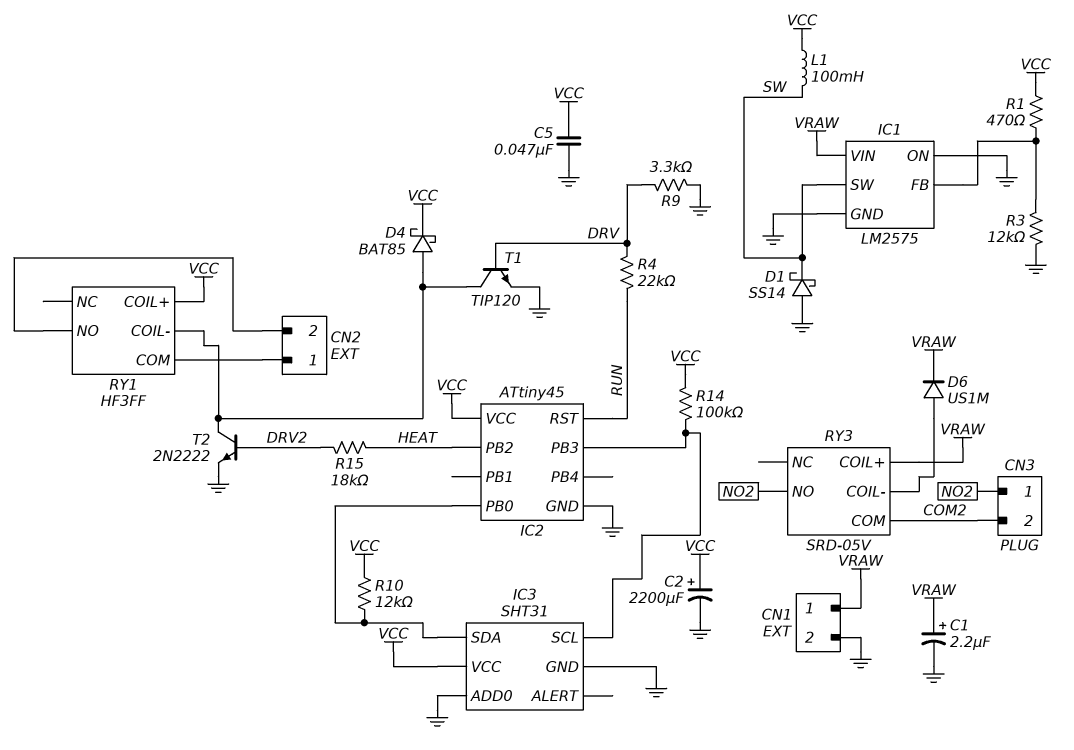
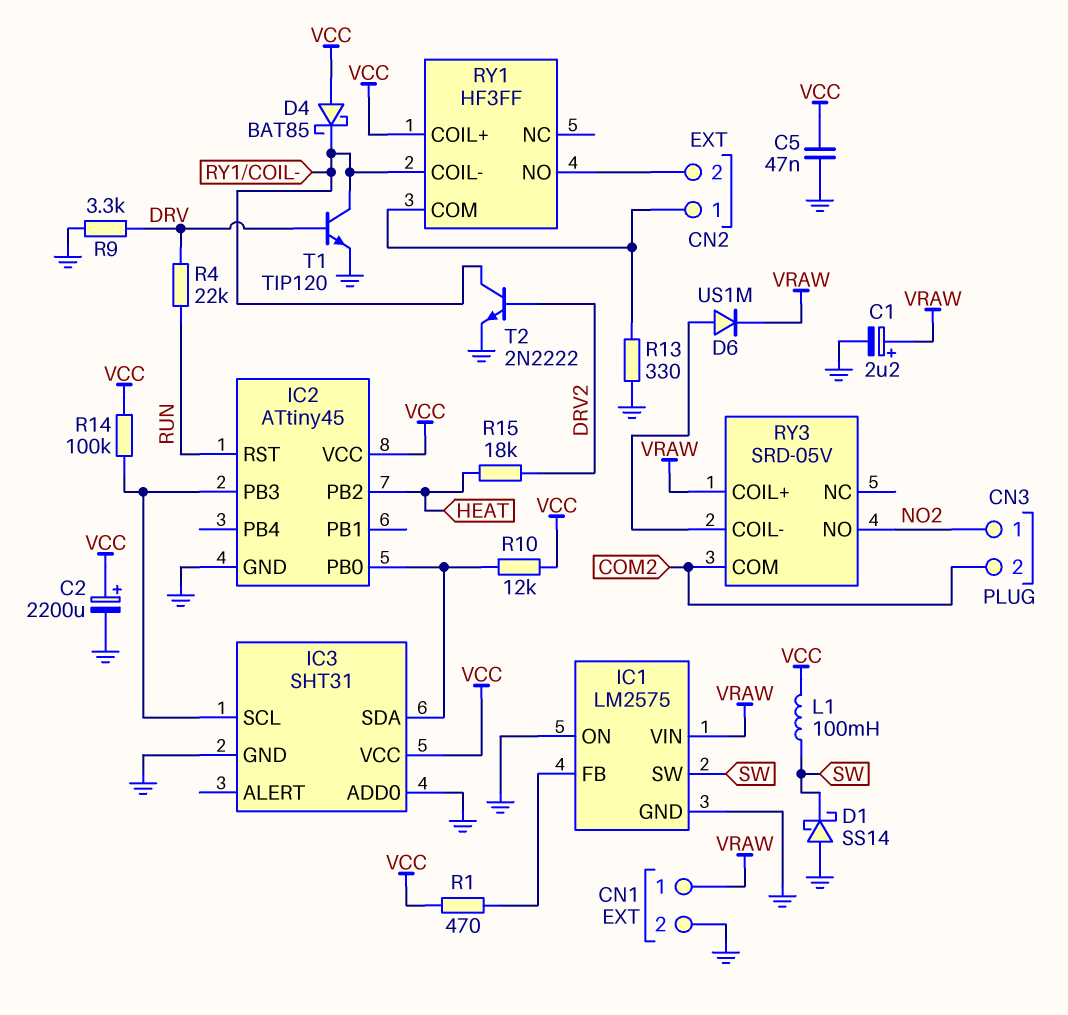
D4: schottky BAT85 (A RY1/COIL-, K VCC) -> schottky BAT85 (A VCC, K RY1/COIL-)
R3: 12k (GND, IC1/FB) -> none
R13: none -> 330 (CN2/1, GND)

